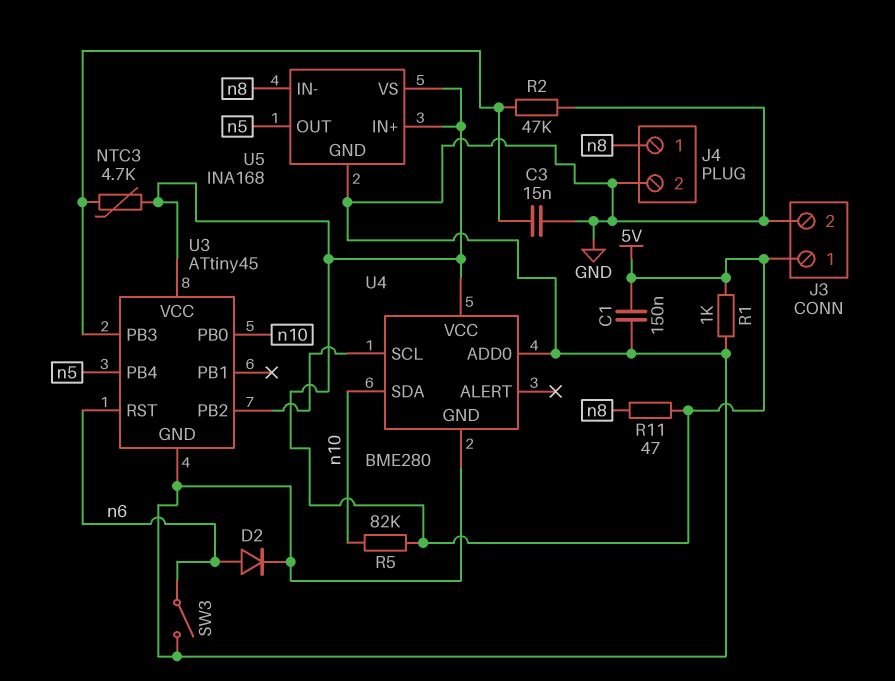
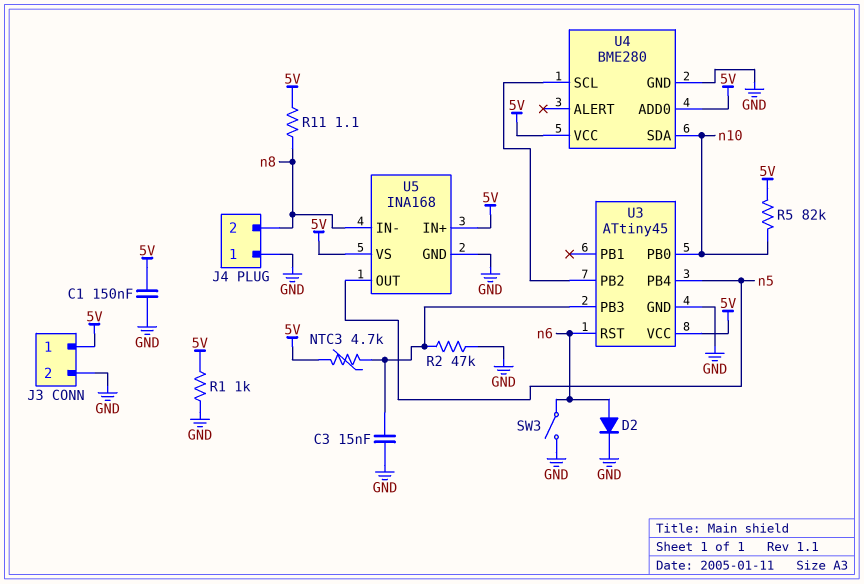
J4 pin 1: n8 -> GND
J4 pin 2: GND -> n8
R11: 47 (5V, n8) -> 1.1 (5V, n8)
U4 pin ADD0: GND -> 5V

